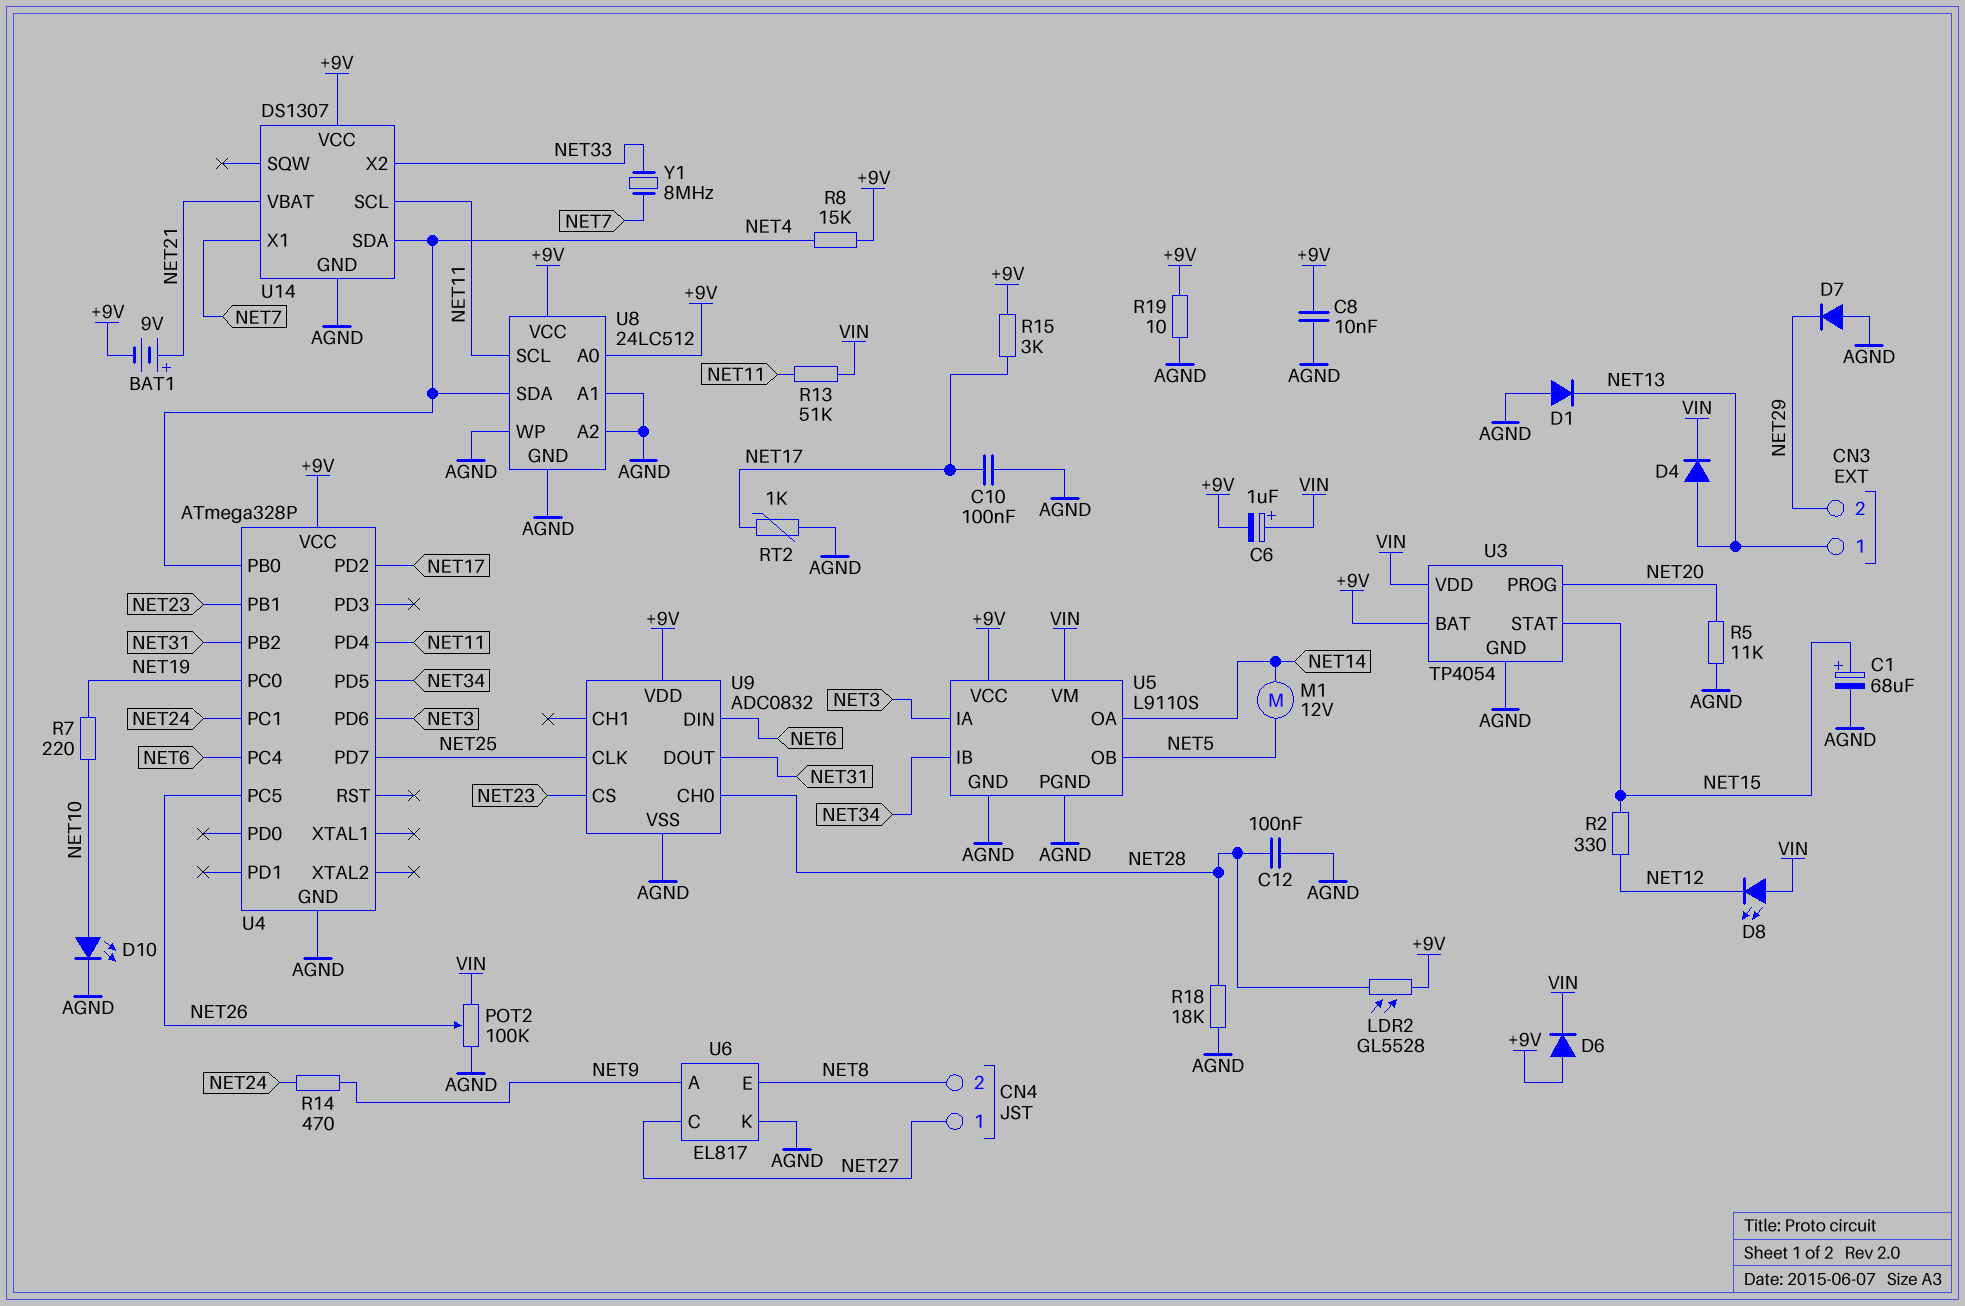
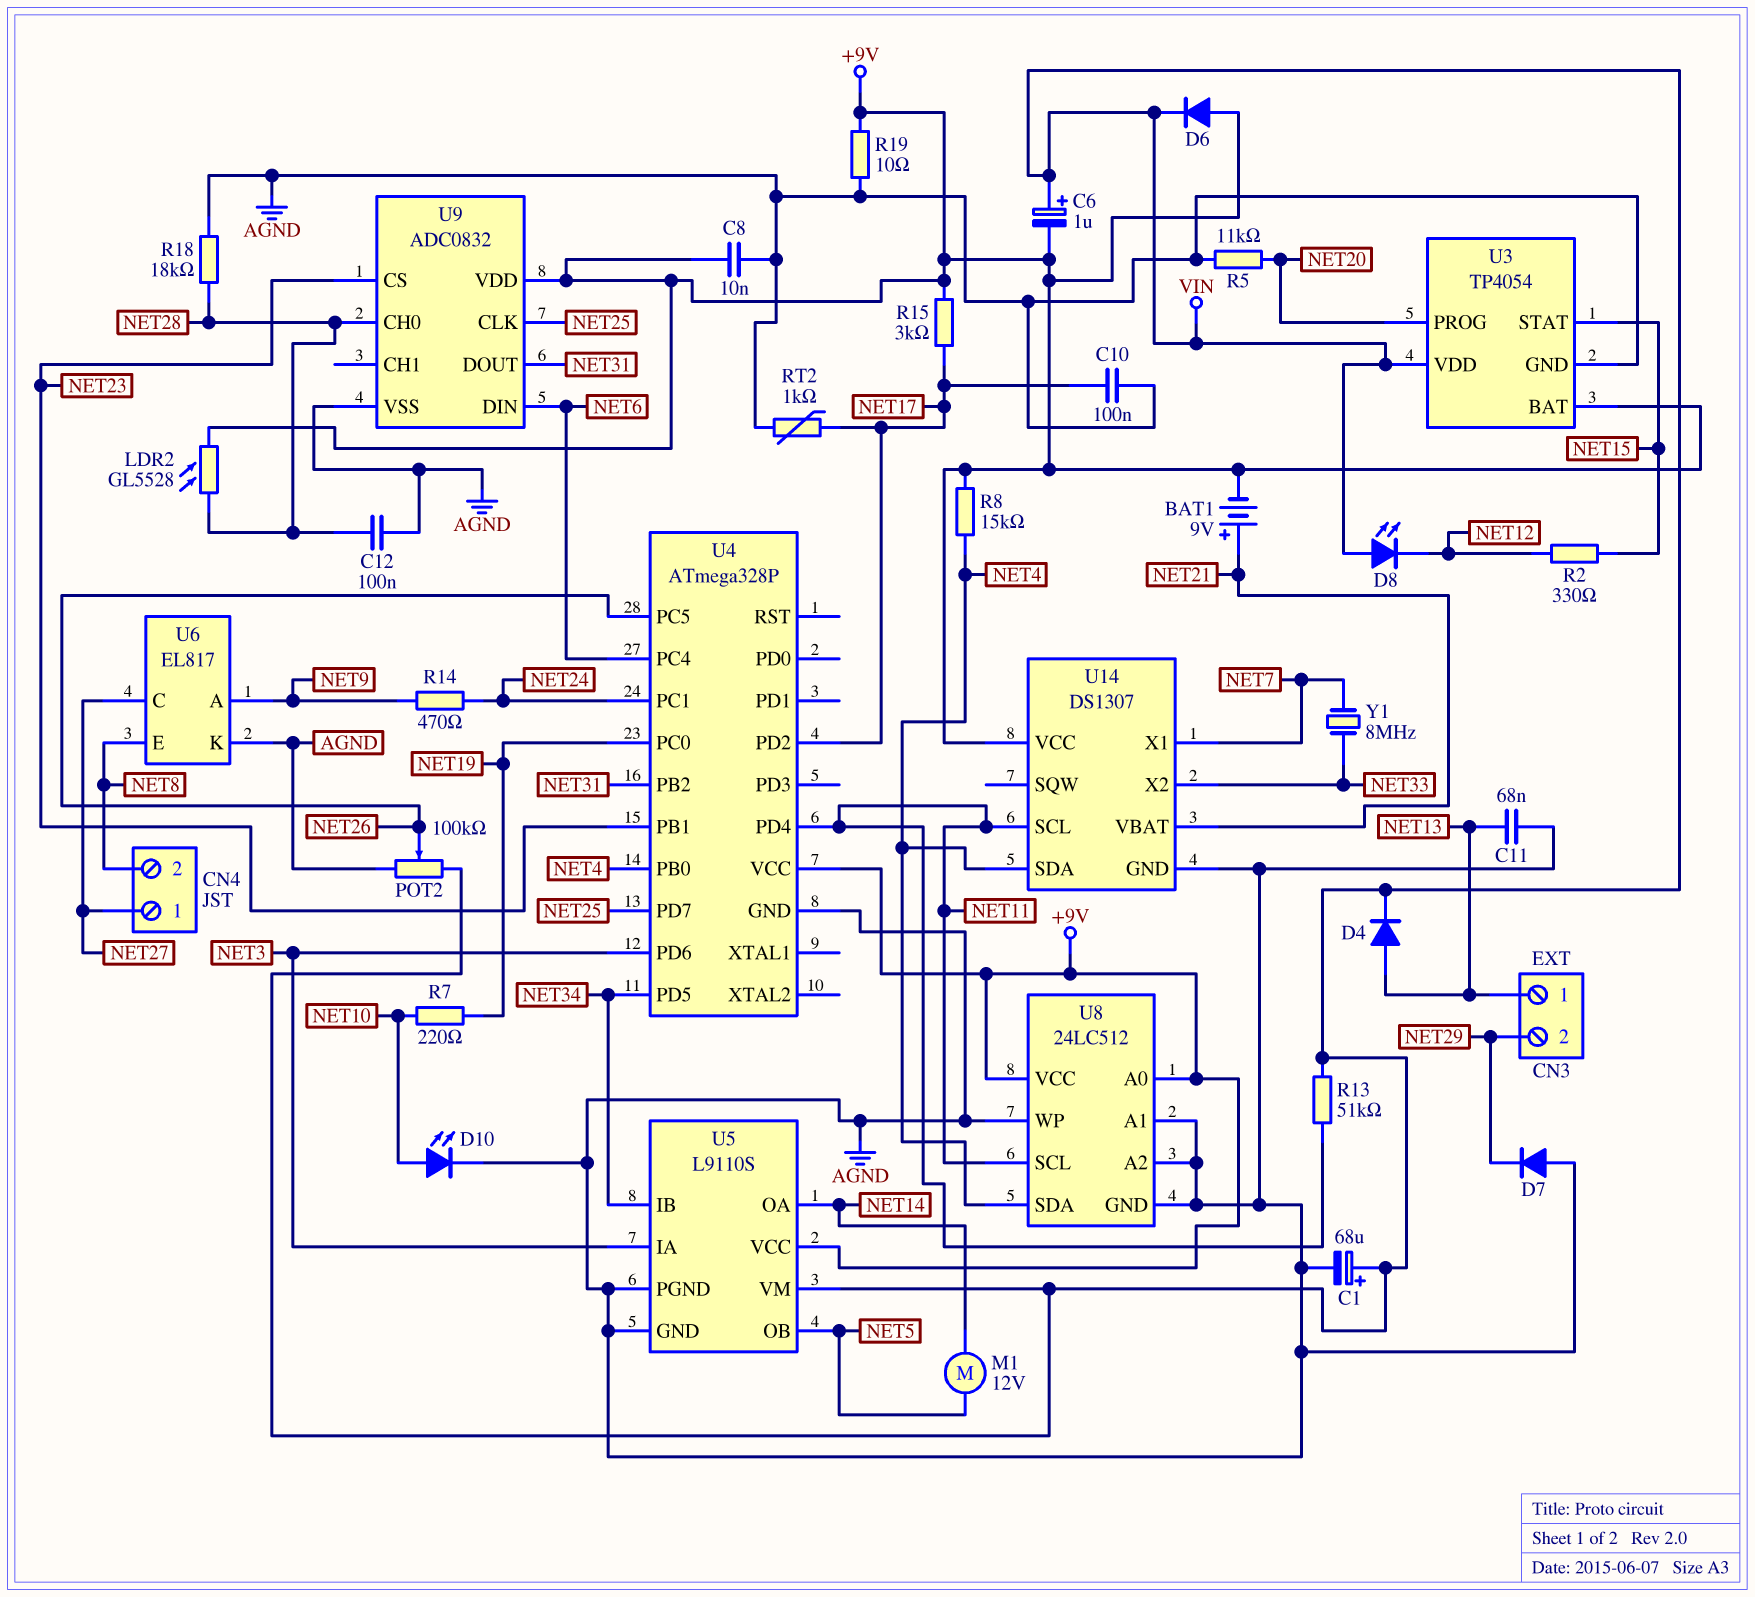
C1: 68uF (plus NET15, minus AGND) -> 68uF (plus VIN, minus AGND)
C11: none -> 68nF (AGND, NET13)
D1: diode (A AGND, K NET13) -> none

